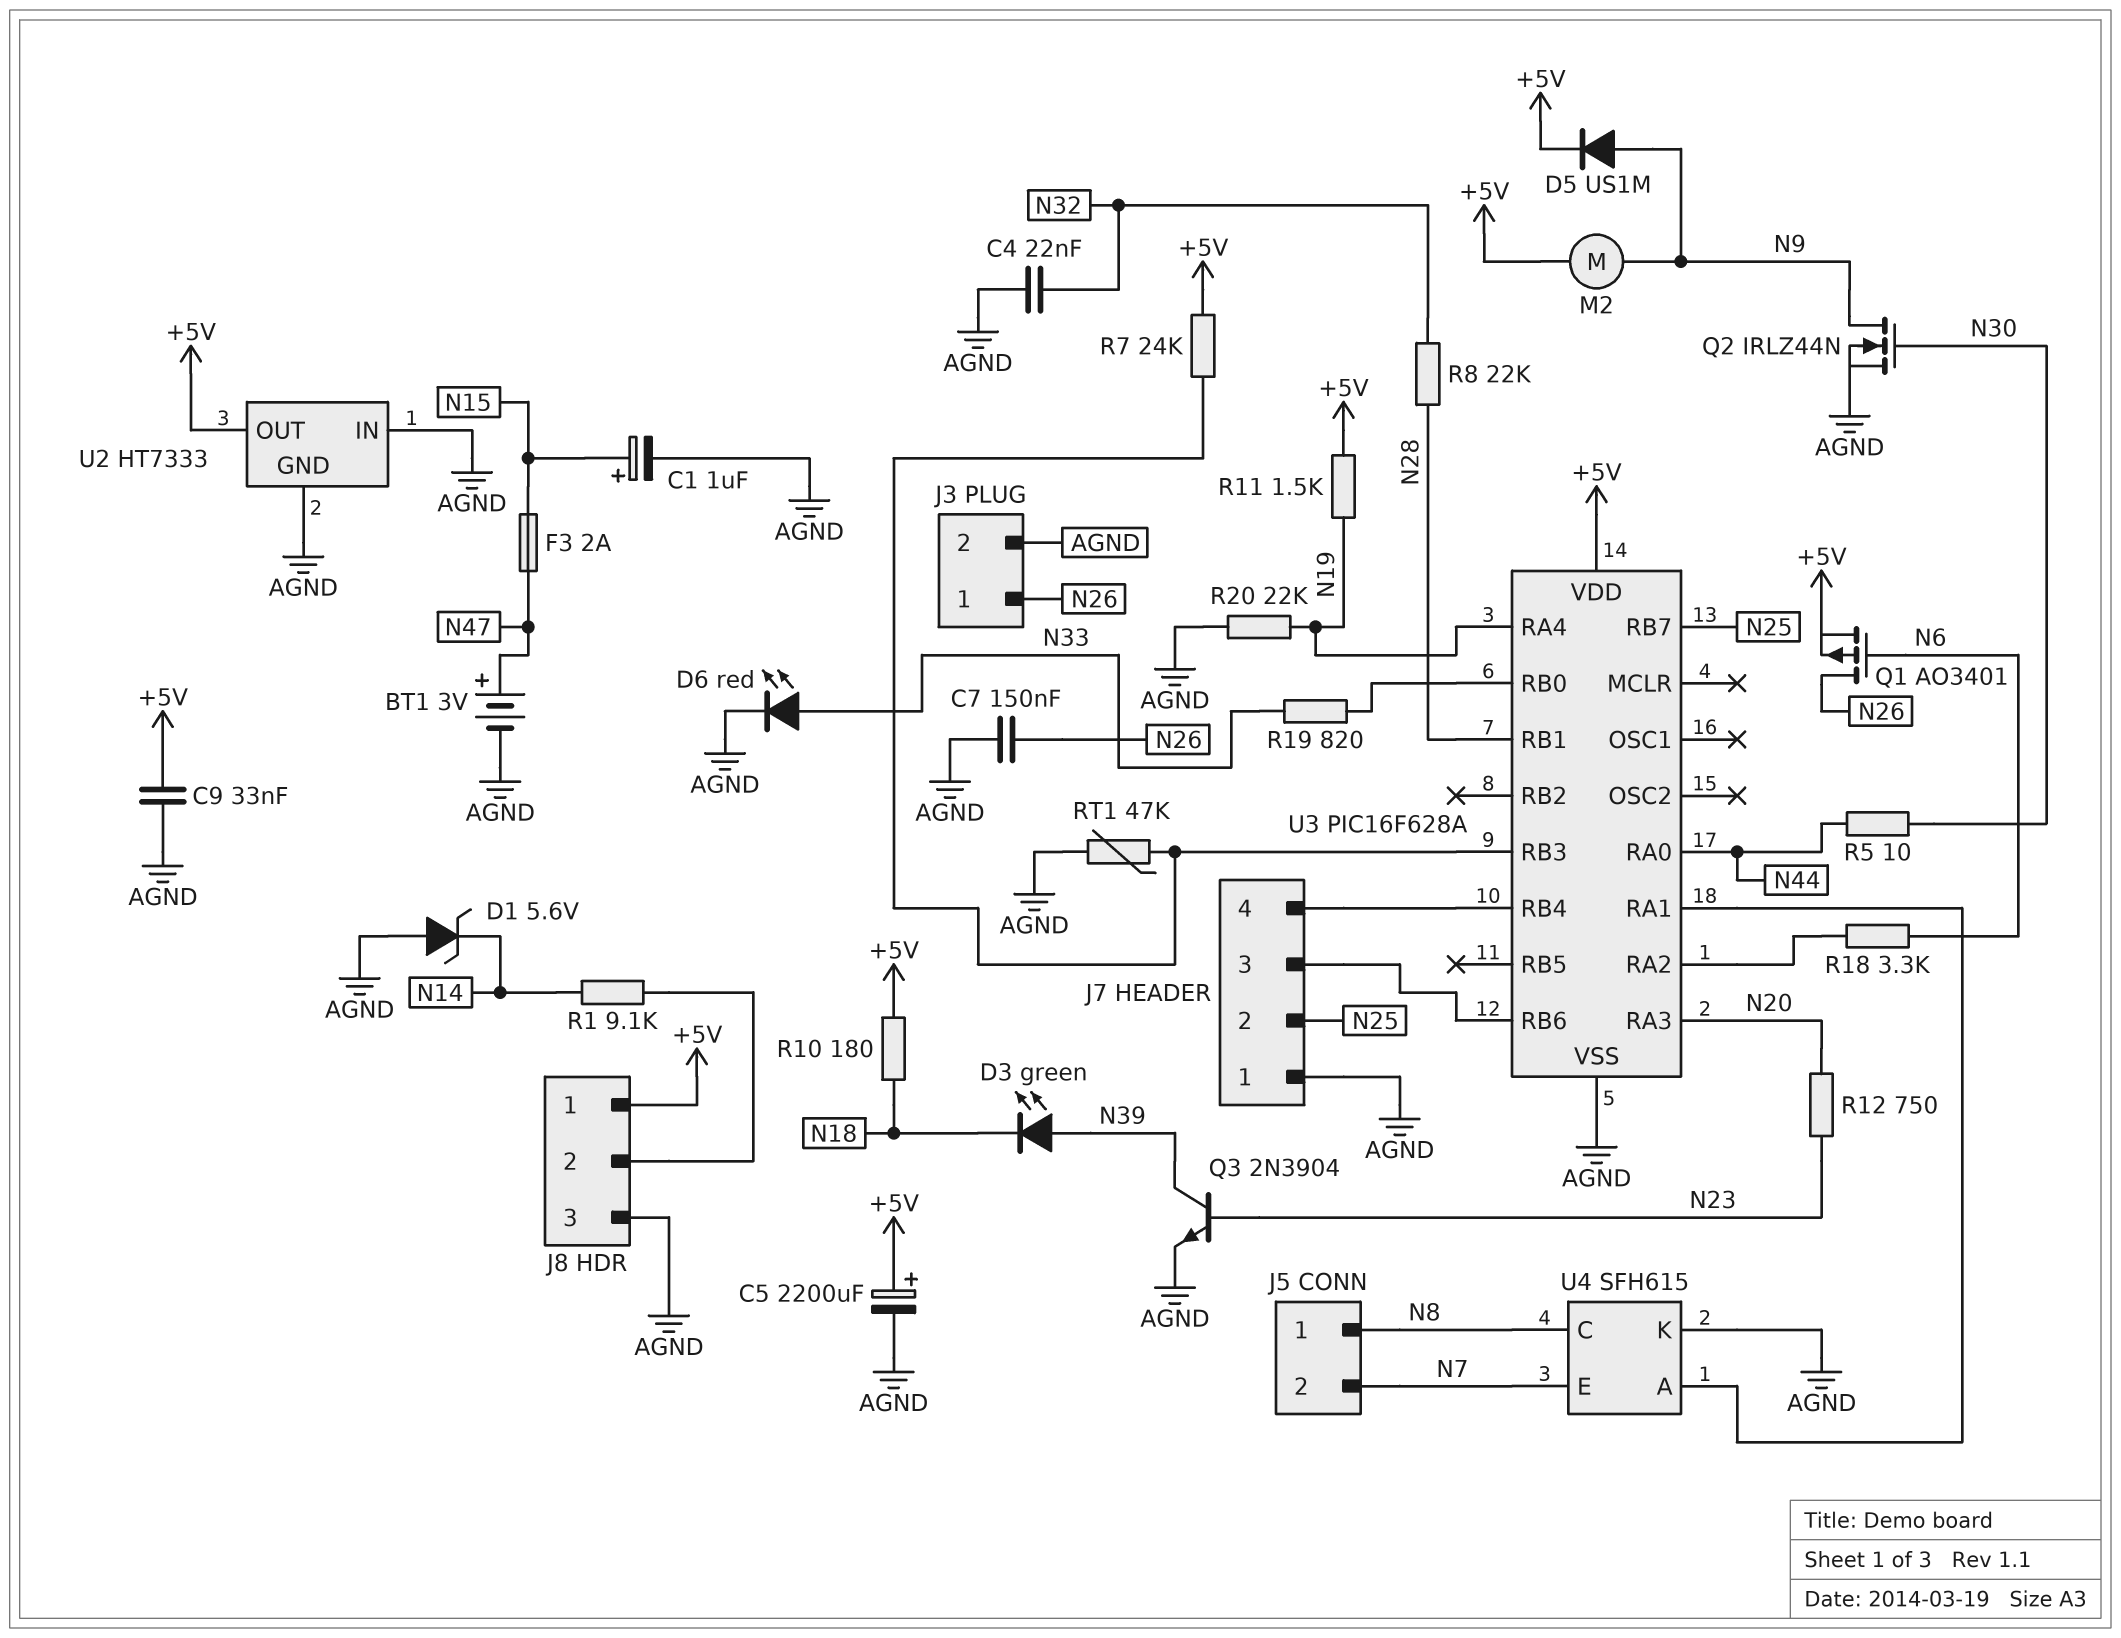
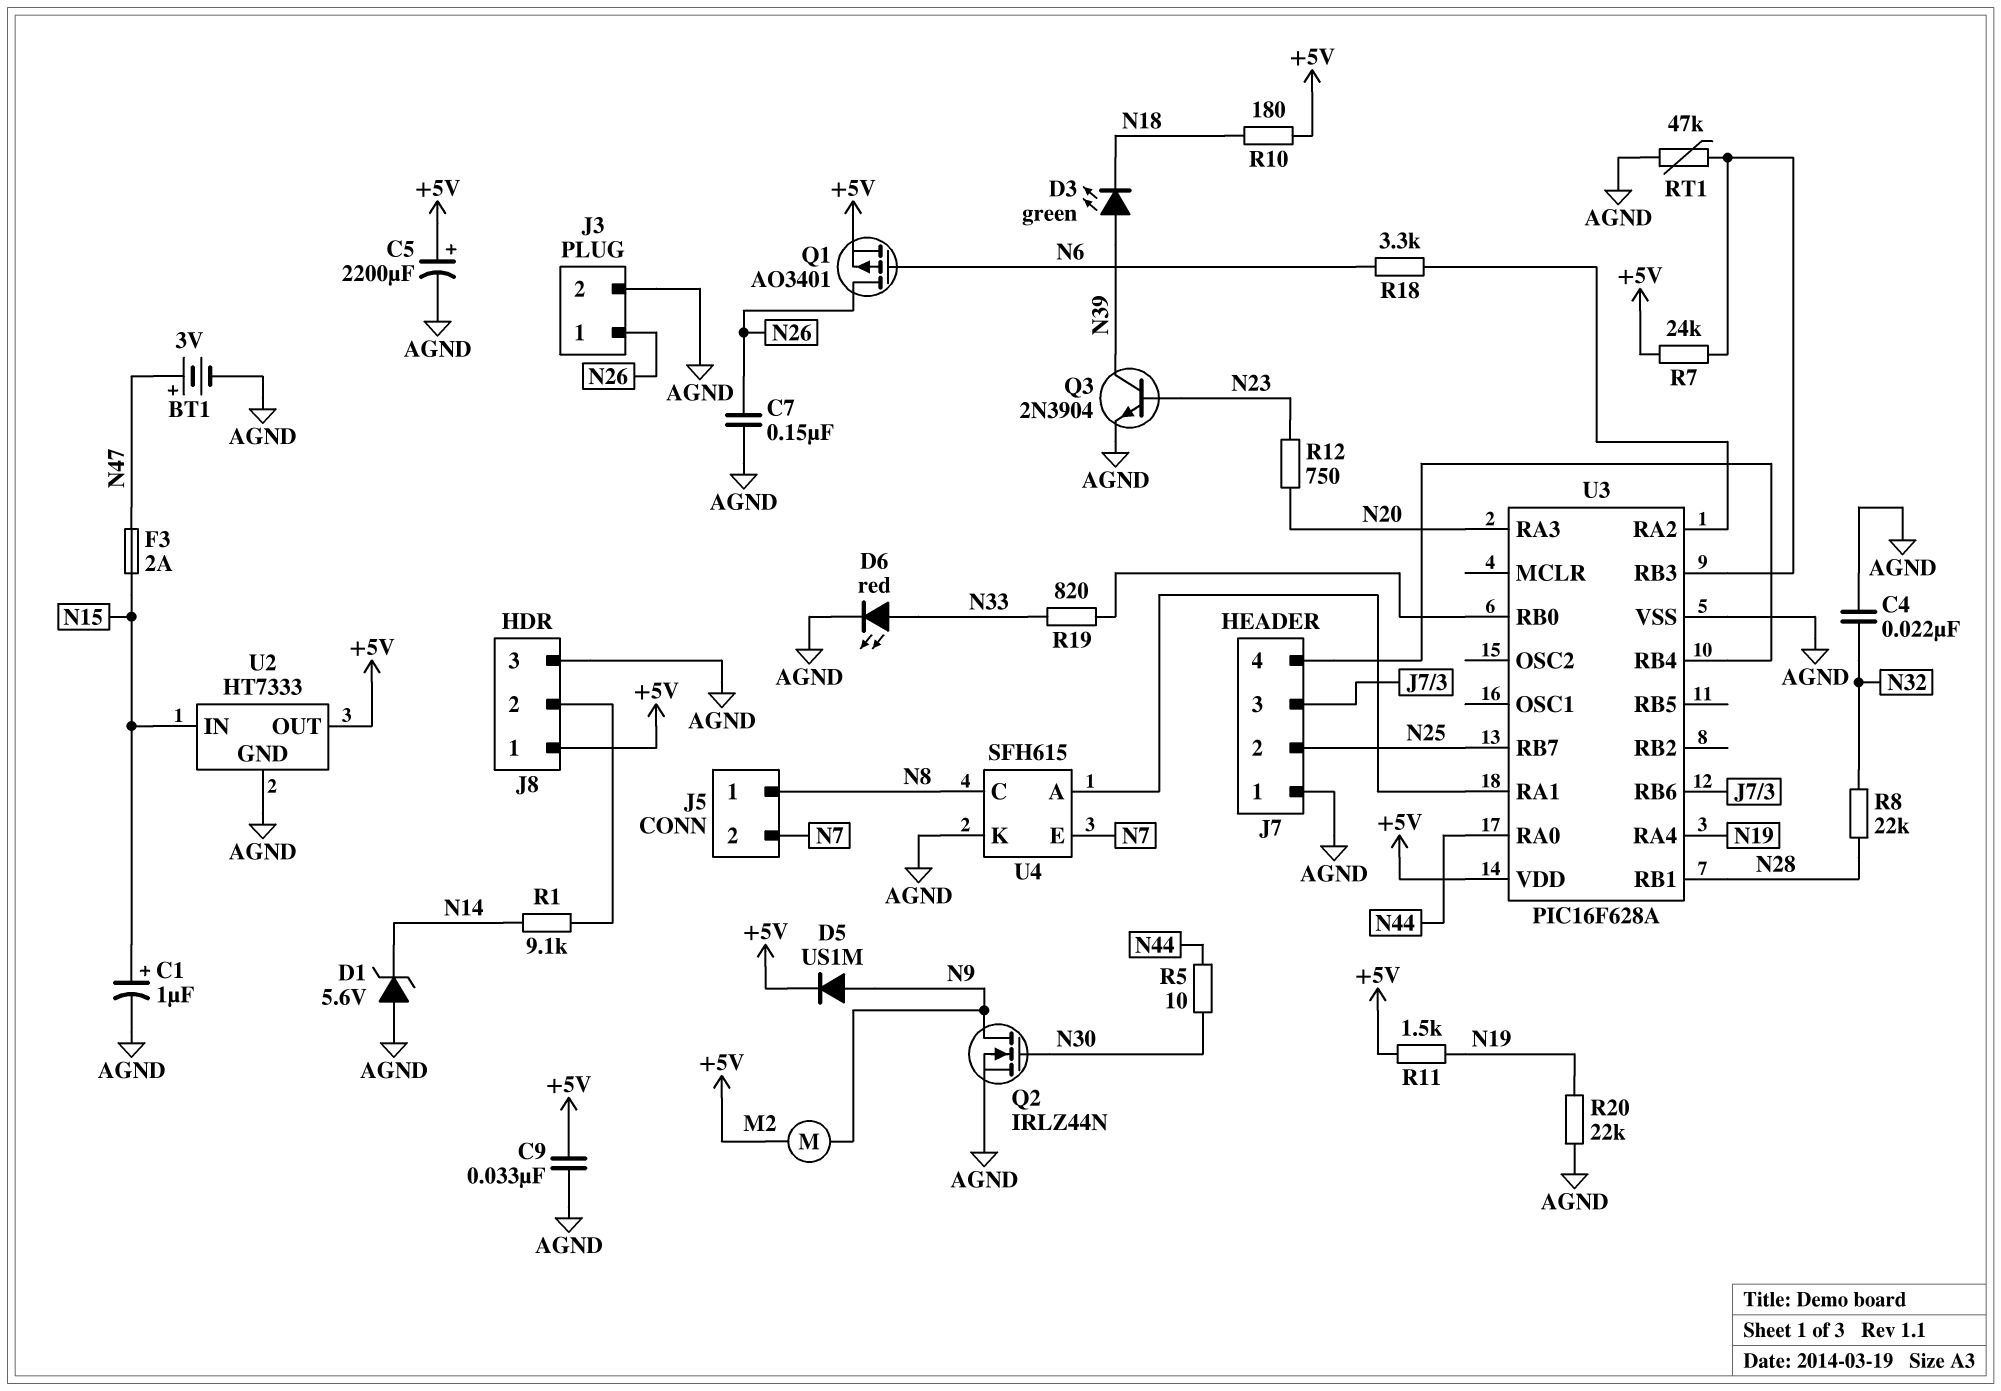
U2 pin IN: AGND -> N15

